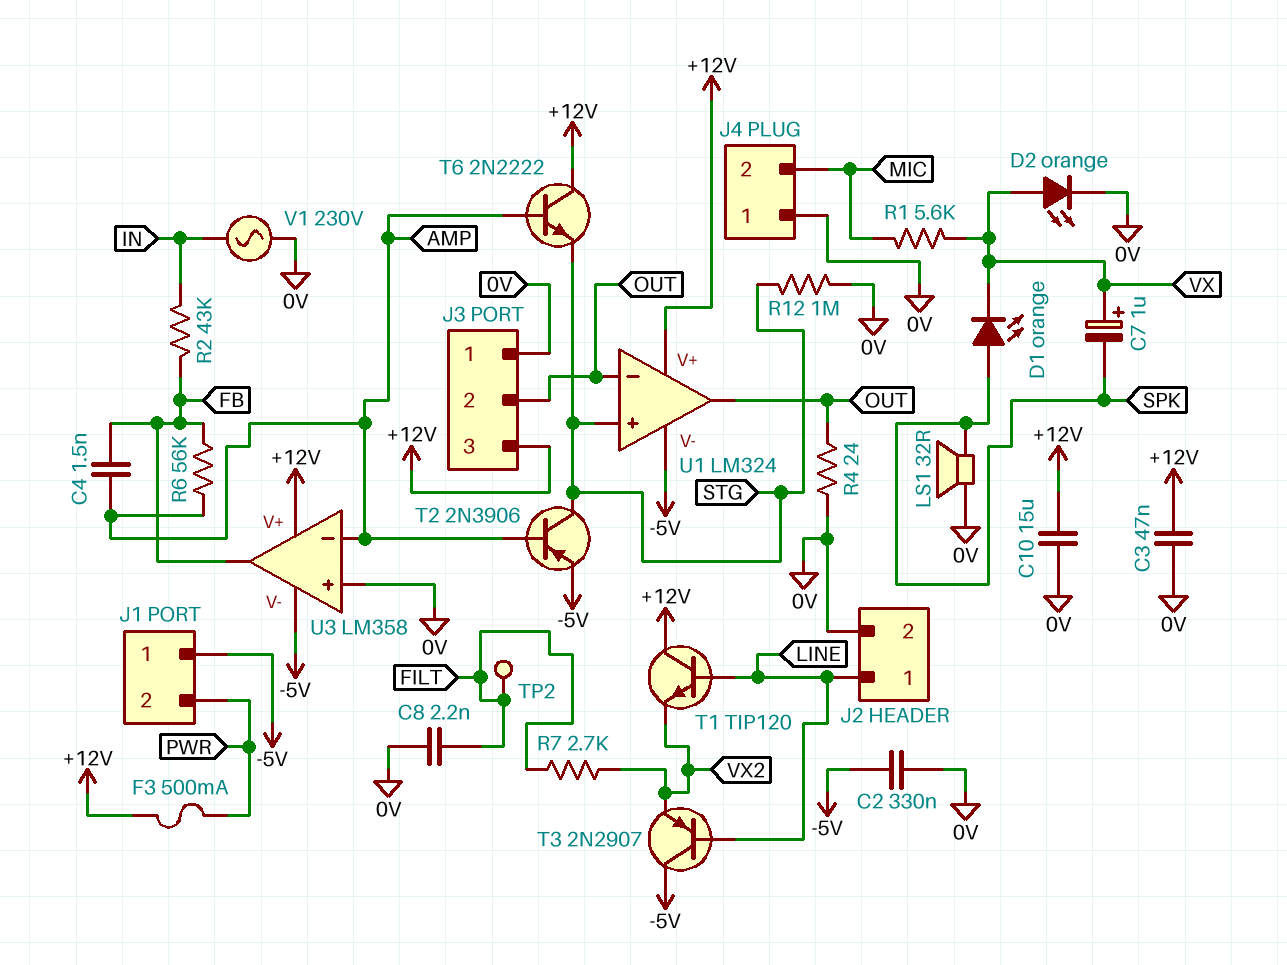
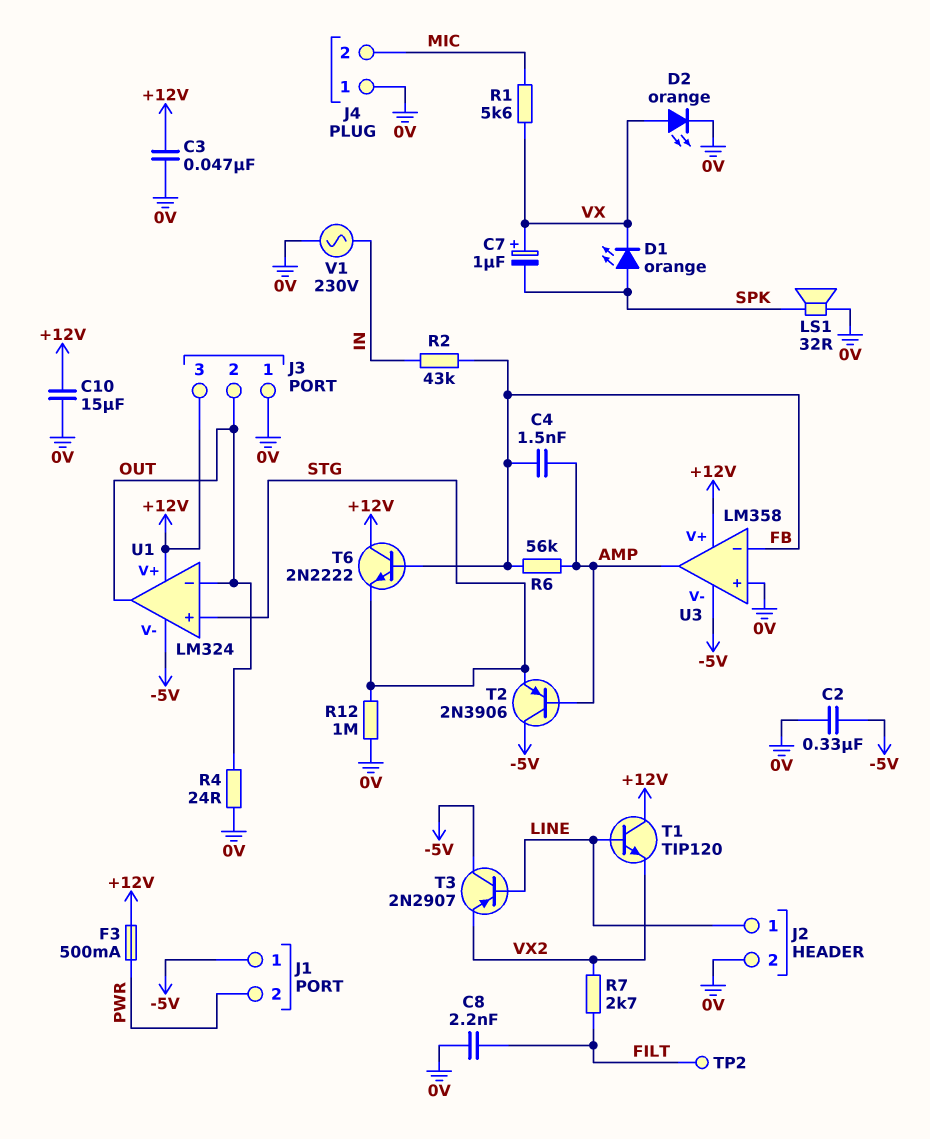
T2: PNP 2N3906 (B AMP, C STG, E -5V) -> PNP 2N3906 (B AMP, C -5V, E STG)
T6: NPN 2N2222 (B AMP, C +12V, E STG) -> NPN 2N2222 (B FB, C +12V, E STG)
U3 pin in-: AMP -> FB
U3 pin out: FB -> AMP

